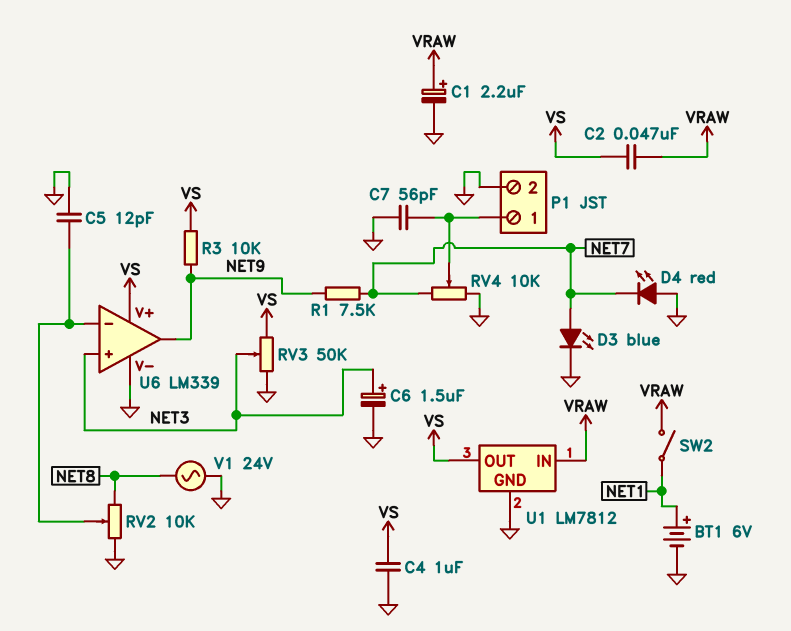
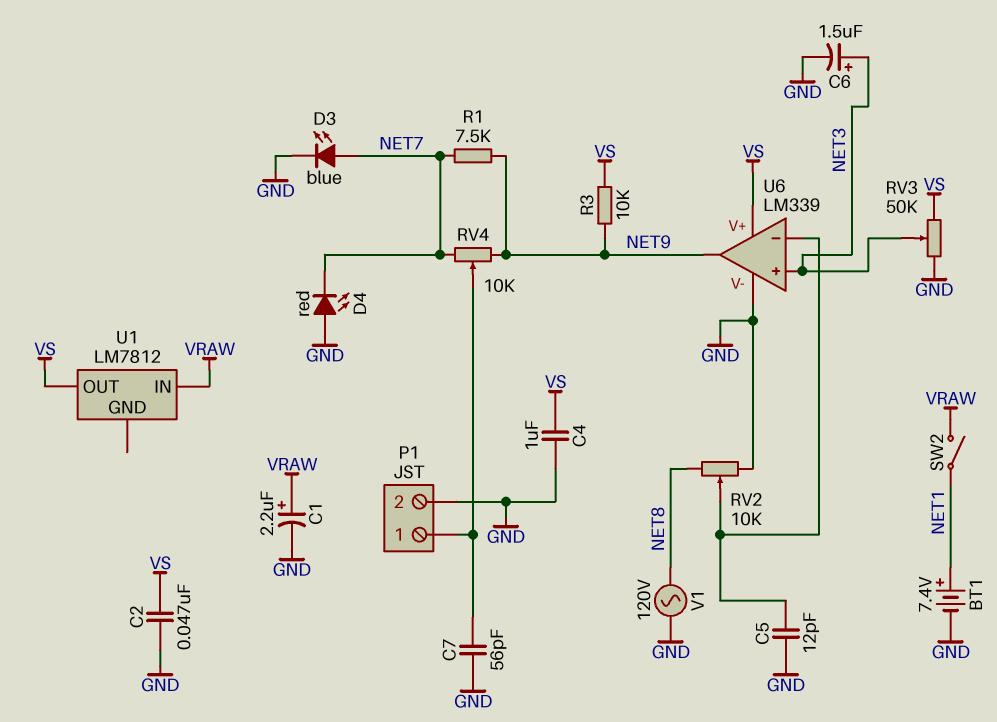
BT1: 6V (plus NET1, minus GND) -> 7.4V (plus NET1, minus GND)
C2: 47nF (VRAW, VS) -> 47nF (GND, VS)
RV4: 10k (GND, NET7, wiper P1/1) -> 10k (NET7, NET9, wiper P1/1)
U1 pin GND: GND -> none
V1: AC 24V (GND, NET8) -> AC 120V (GND, NET8)

